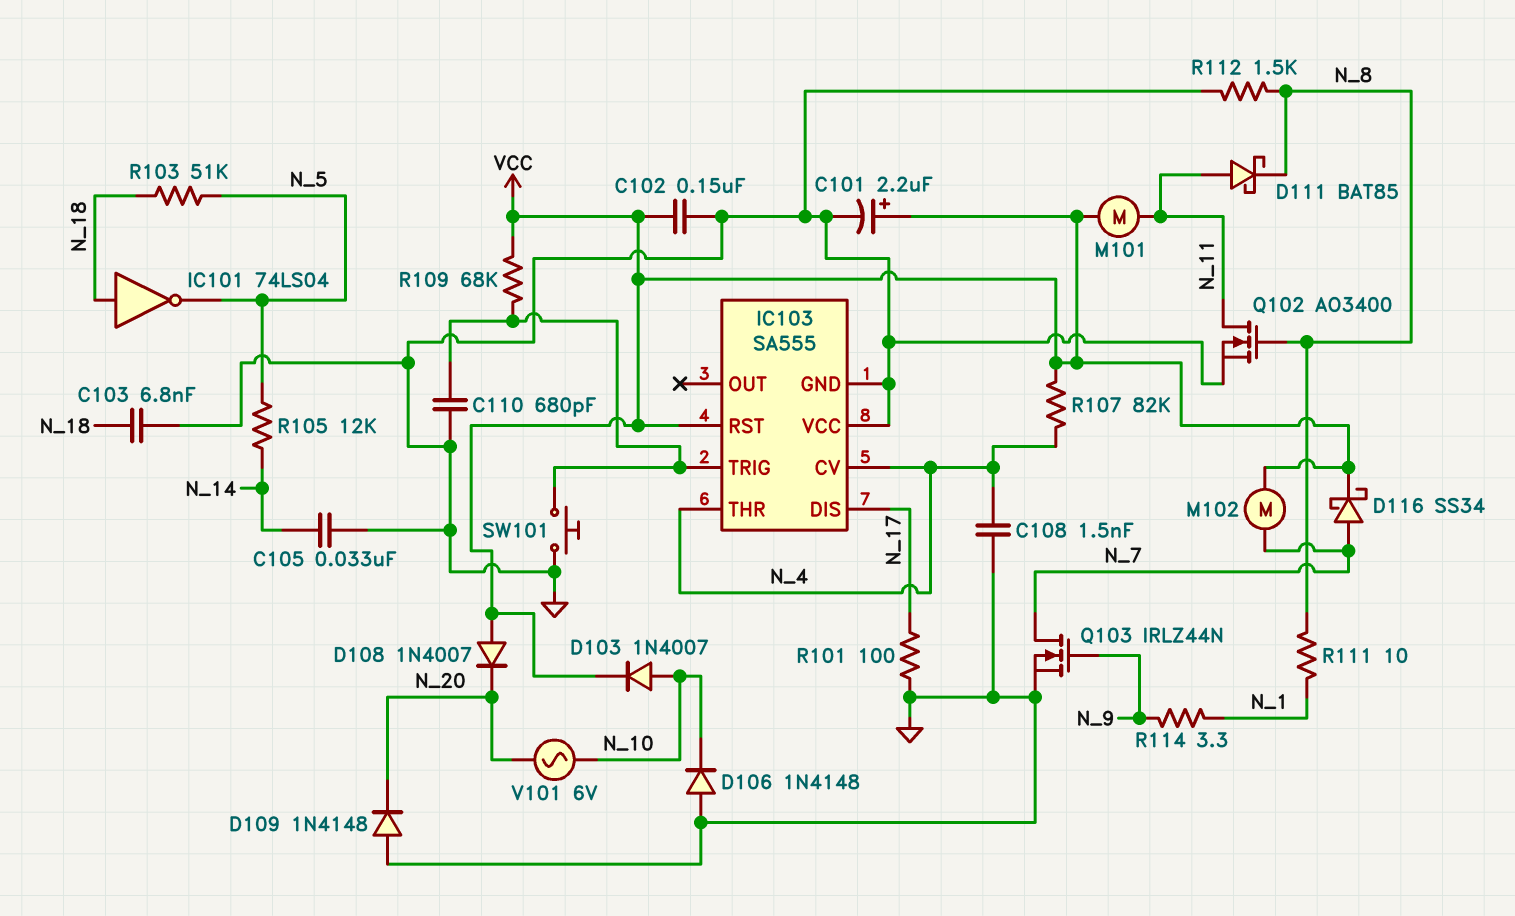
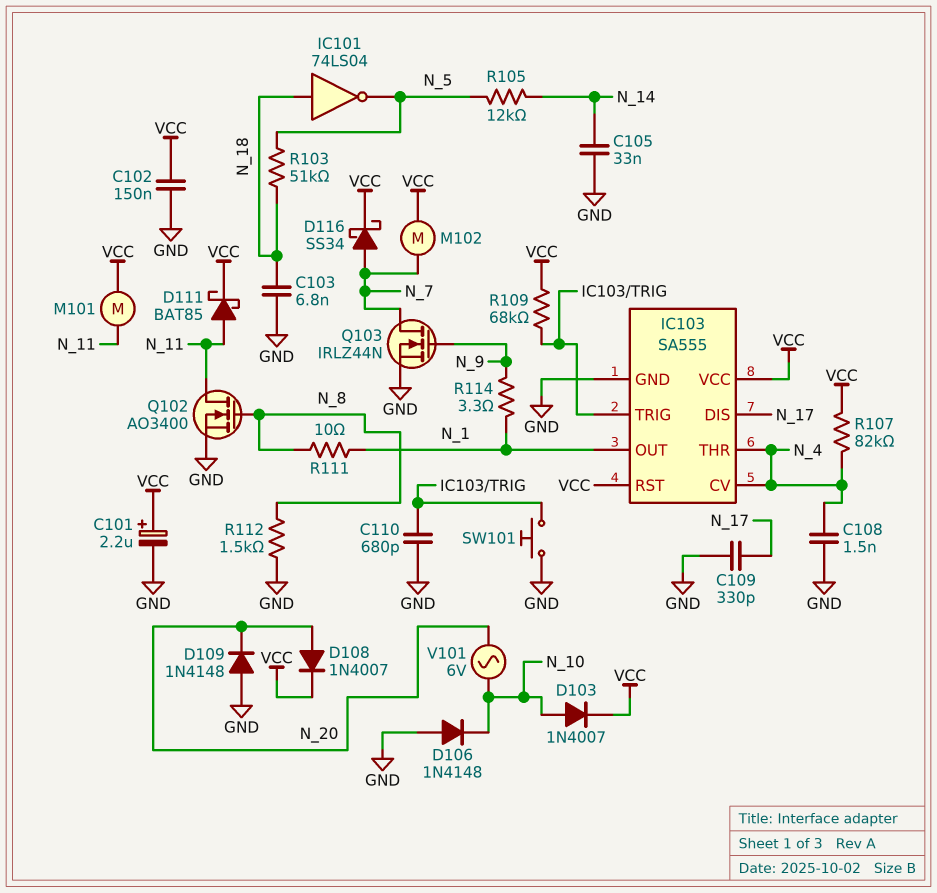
C109: none -> 330pF (GND, N_17)
D108: diode 1N4007 (A VCC, K N_20) -> diode 1N4007 (A N_20, K VCC)
D111: schottky BAT85 (A N_11, K N_8) -> schottky BAT85 (A N_11, K VCC)
IC103 pin OUT: none -> N_1
IC103 pin VCC: GND -> VCC
R101: 100 (GND, N_17) -> none

